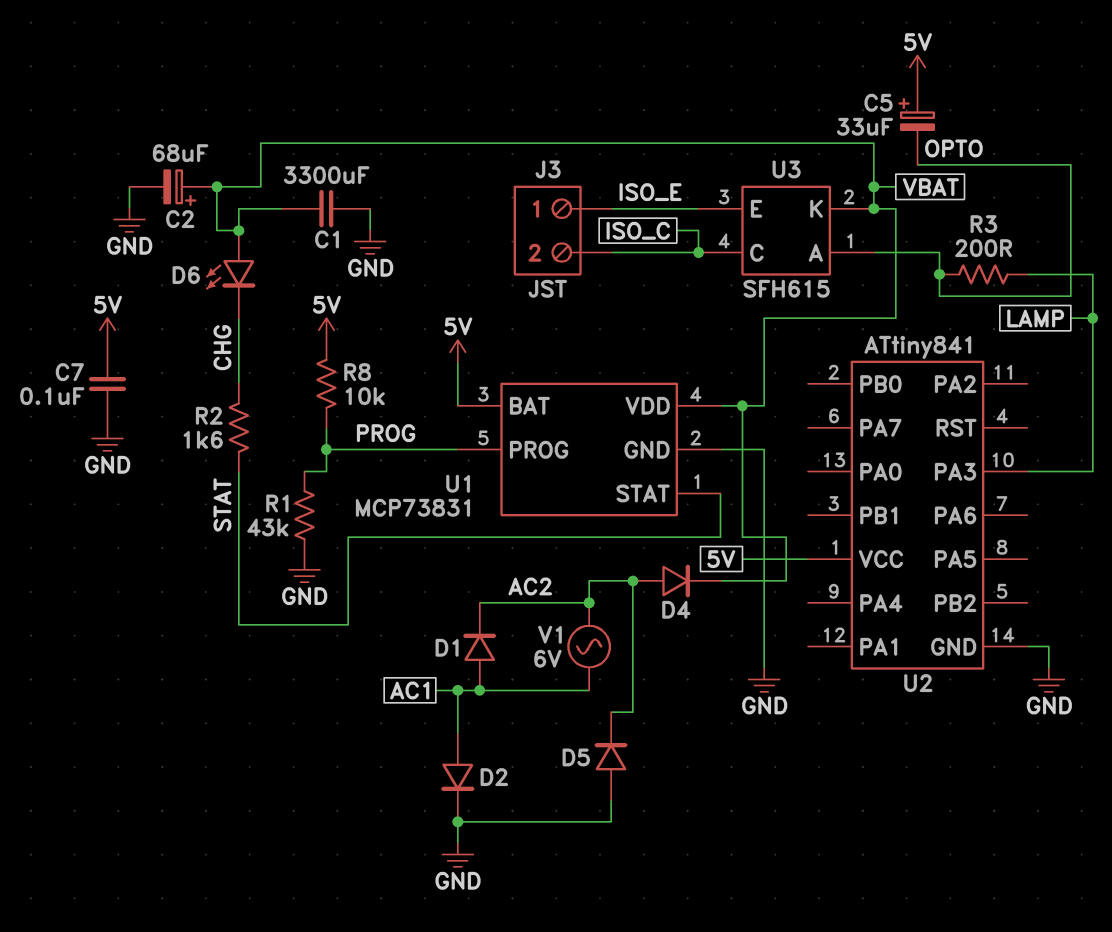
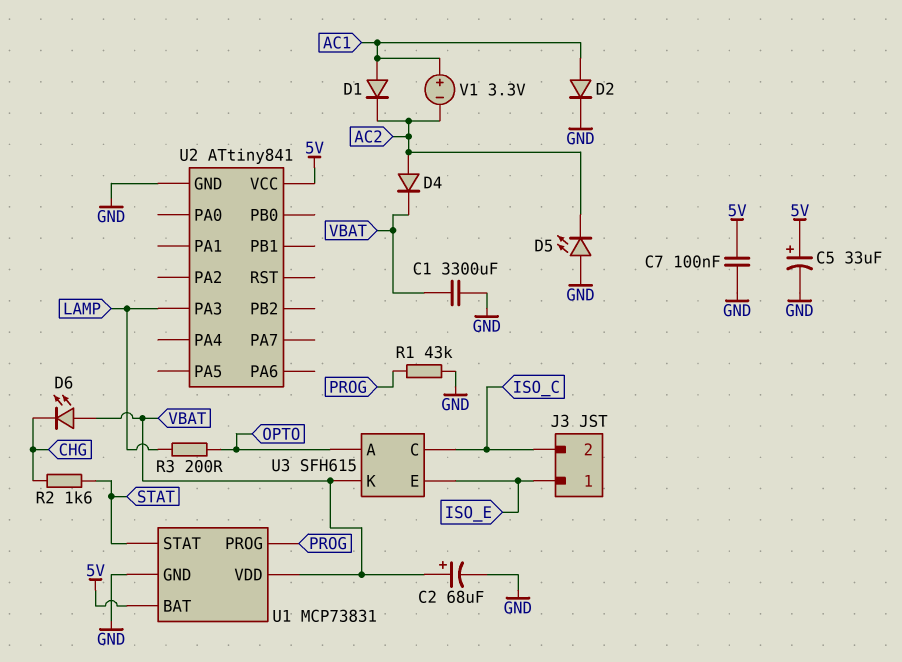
C5: 33uF (plus 5V, minus OPTO) -> 33uF (plus 5V, minus GND)
D5: diode (A GND, K AC2) -> LED (A GND, K AC2)
R8: 10k (5V, PROG) -> none
V1: AC 6V (AC1, AC2) -> 3.3V (plus AC1, minus AC2)

